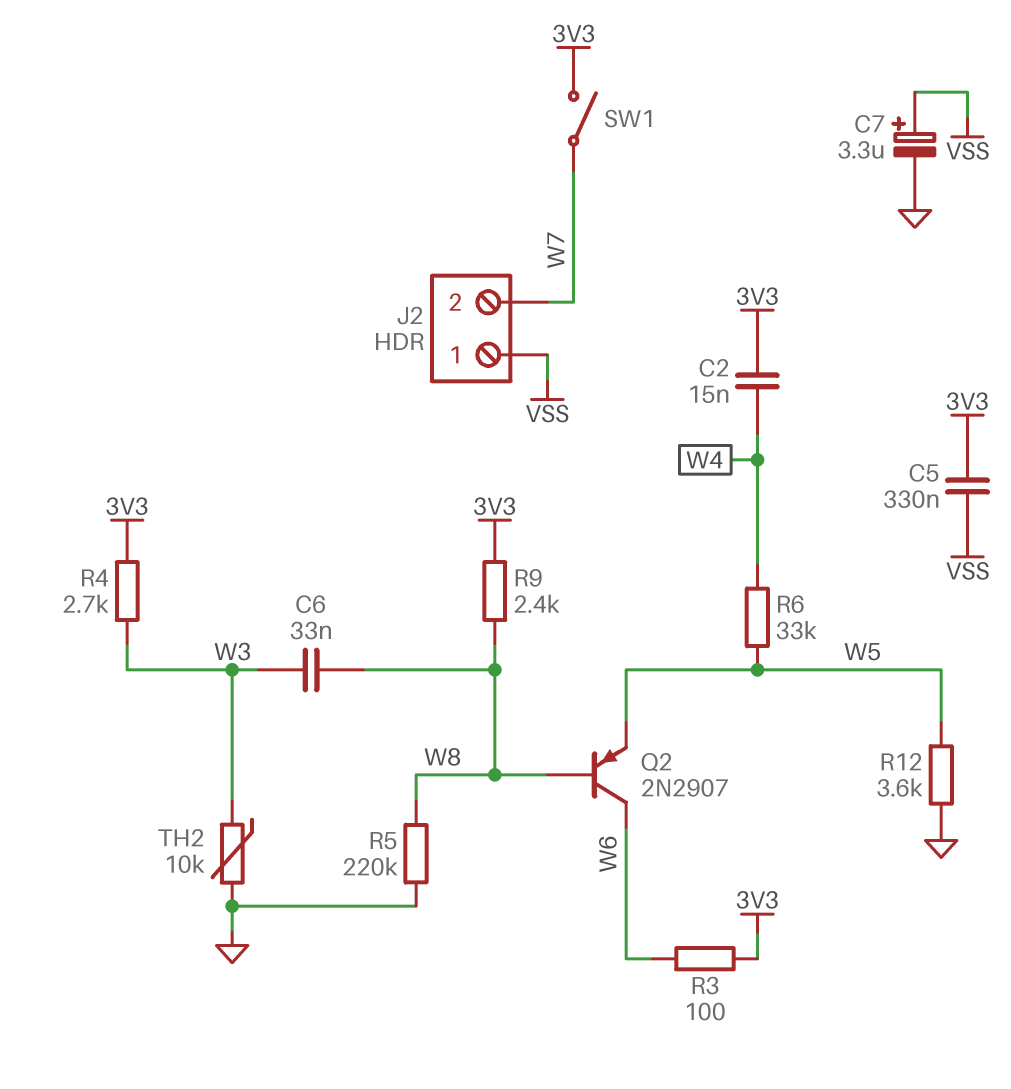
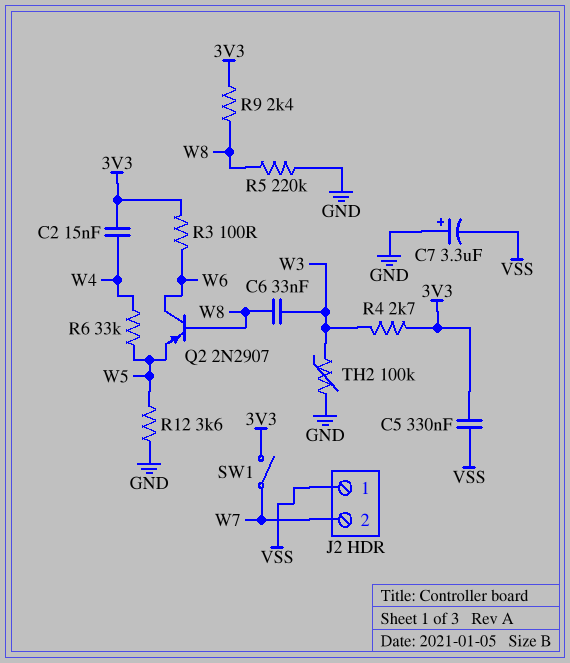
C7: 3.3uF (plus VSS, minus GND) -> 3.3uF (plus GND, minus VSS)
TH2: 10k (GND, W3) -> 100k (GND, W3)

